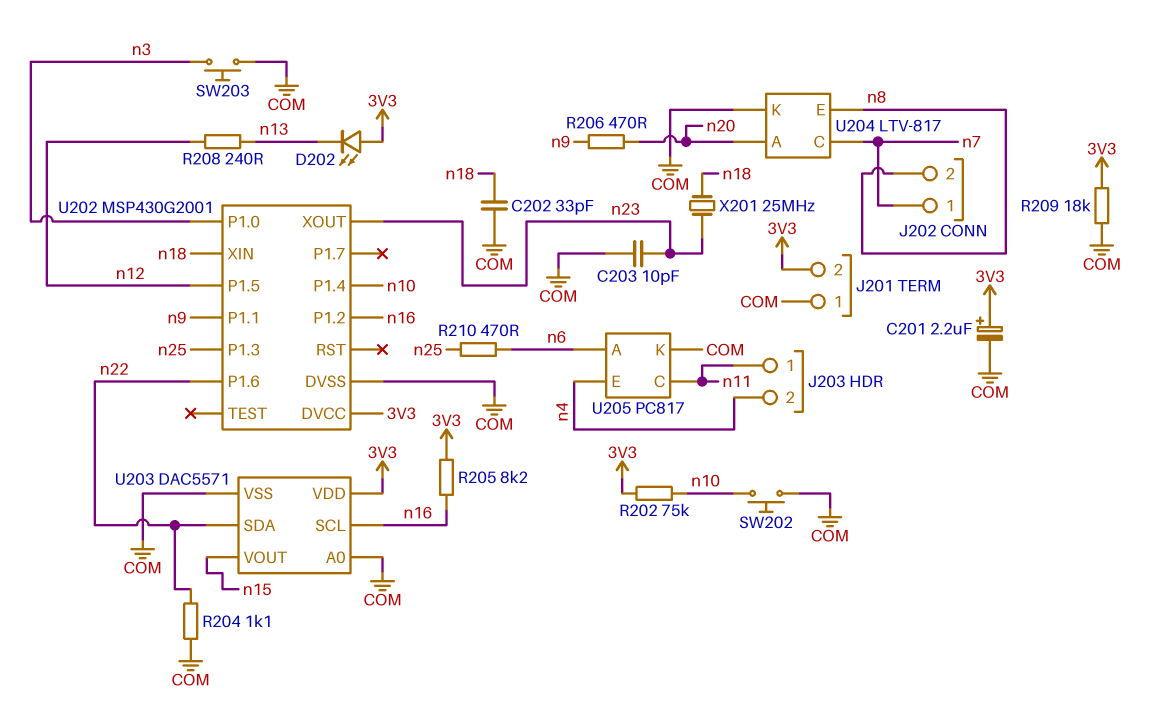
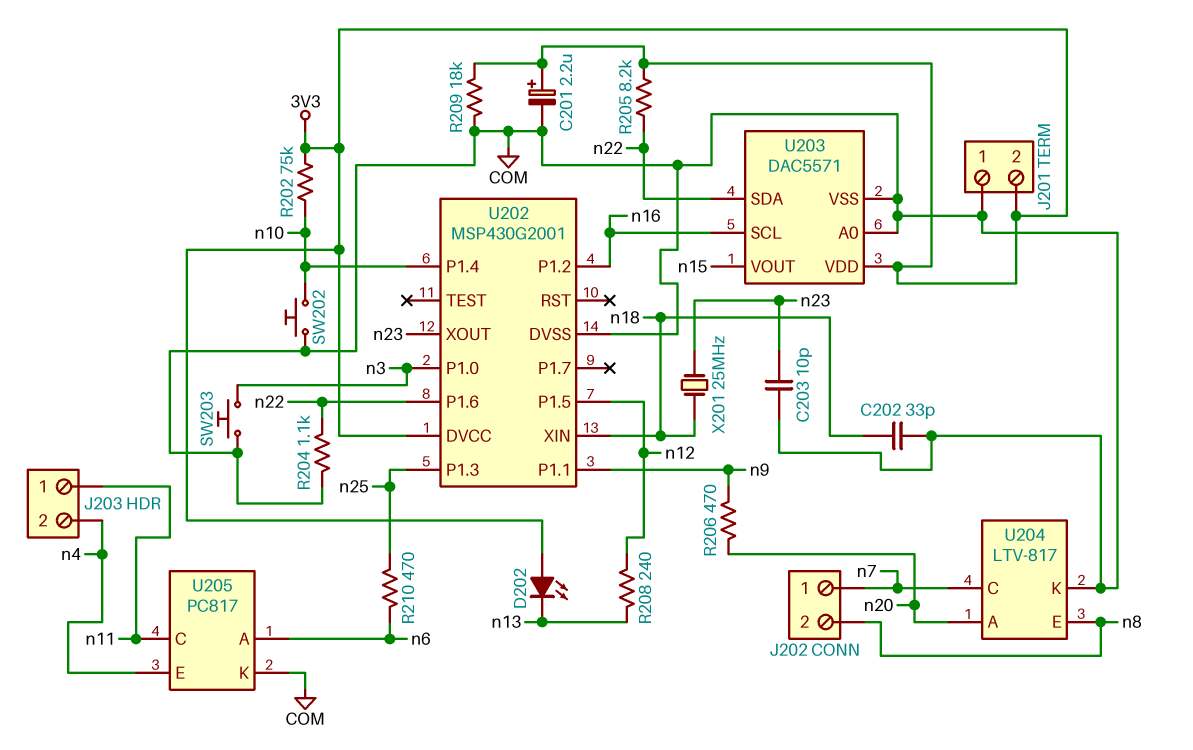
R205: 8.2k (3V3, n16) -> 8.2k (3V3, n22)

